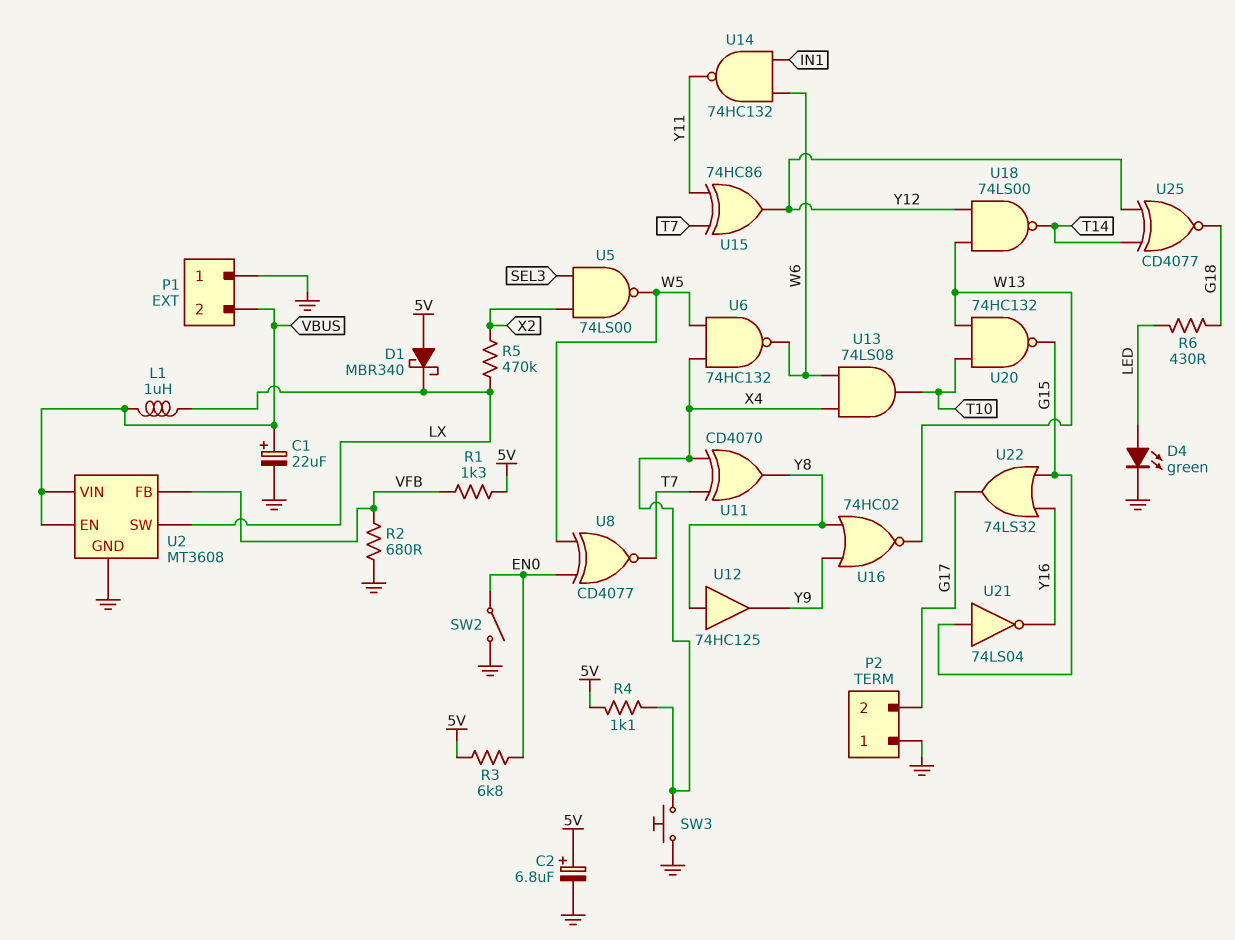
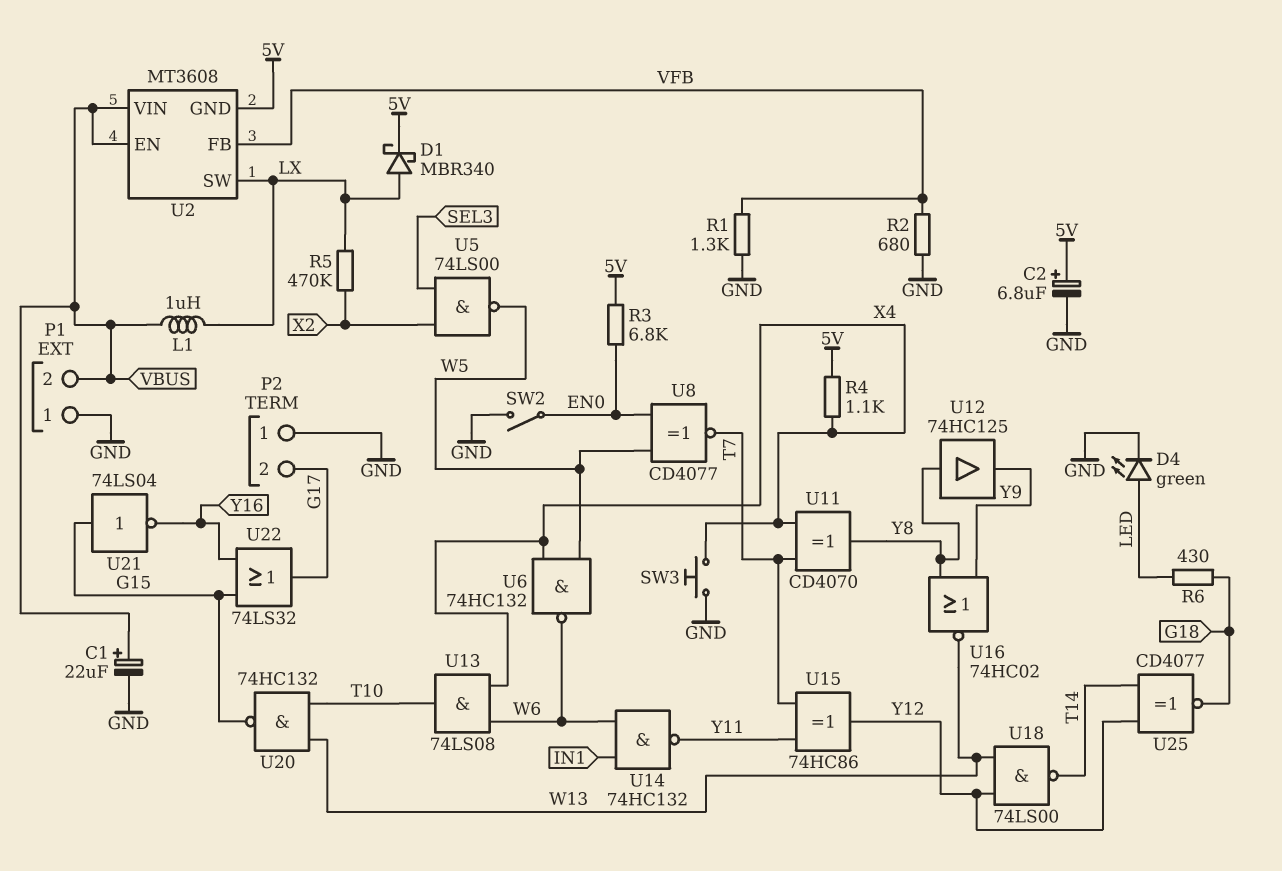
D1: schottky MBR340 (A 5V, K LX) -> schottky MBR340 (A LX, K 5V)
R1: 1.3k (5V, VFB) -> 1.3k (GND, VFB)
U2 pin GND: GND -> 5V

